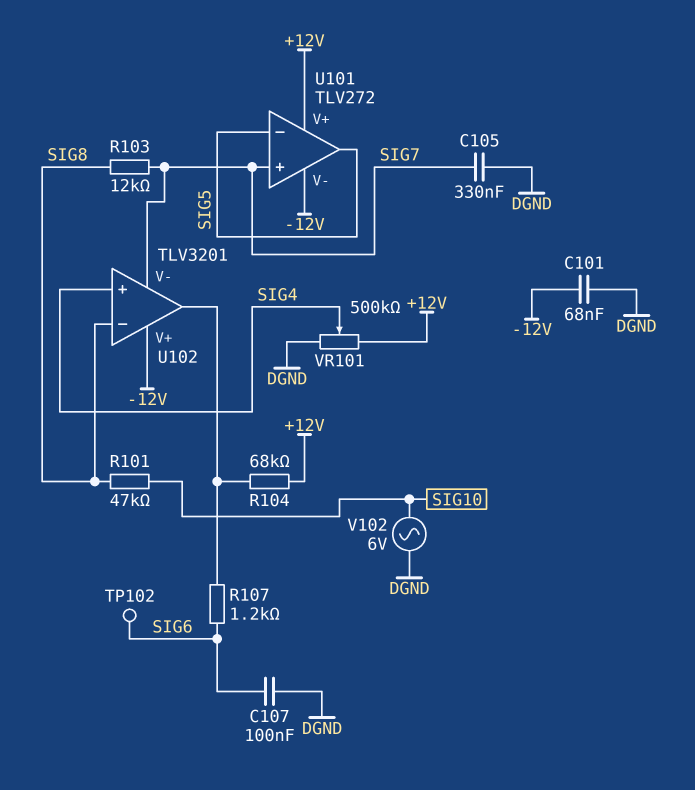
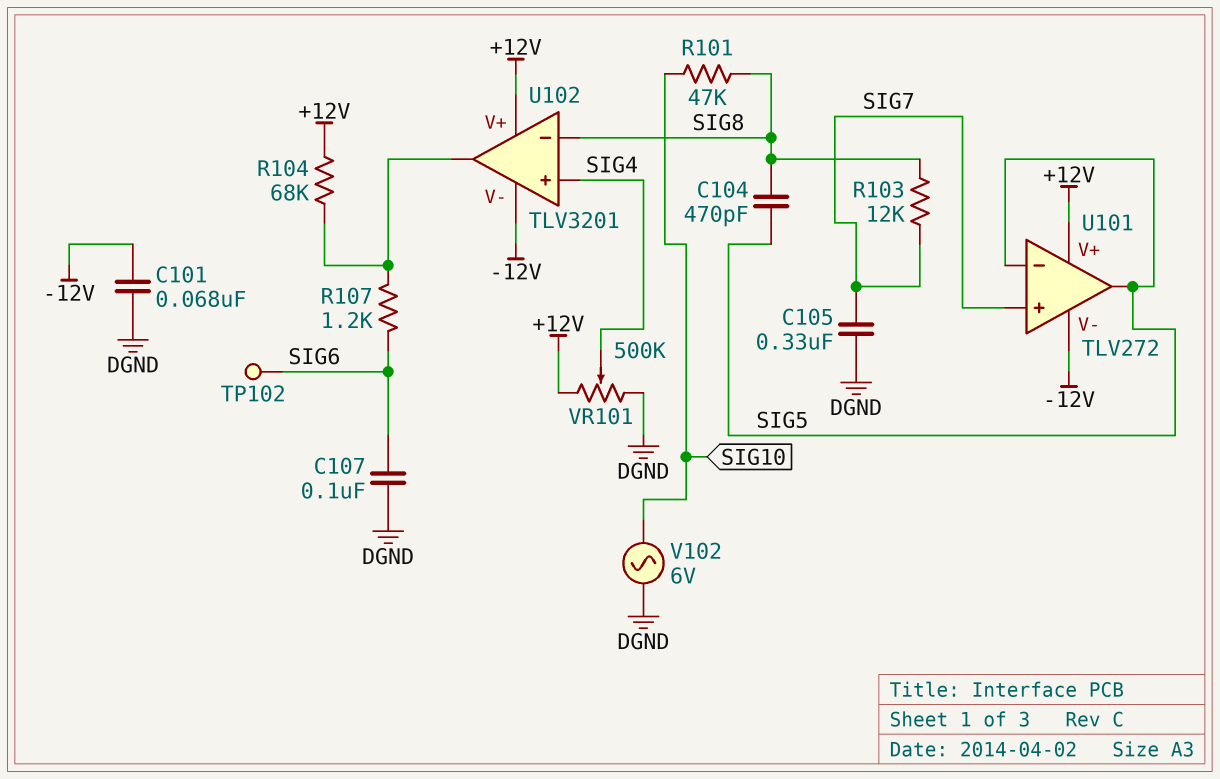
C104: none -> 470pF (SIG5, SIG8)
U102 pin V+: -12V -> +12V
U102 pin V-: SIG7 -> -12V

